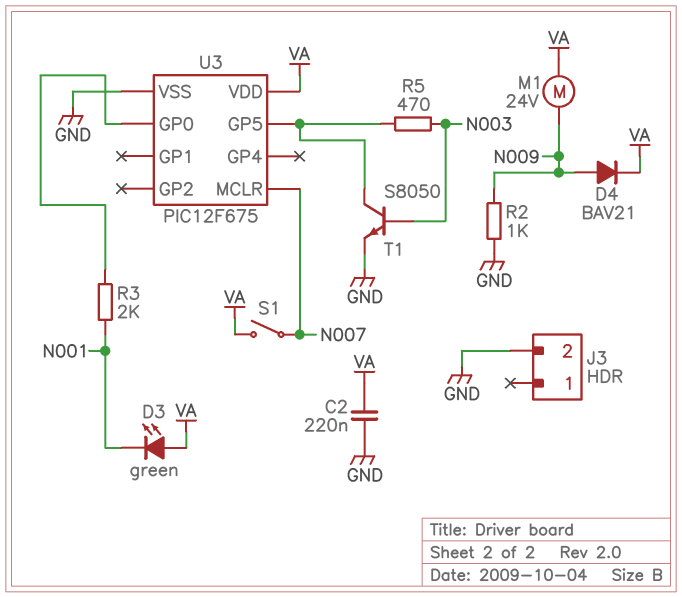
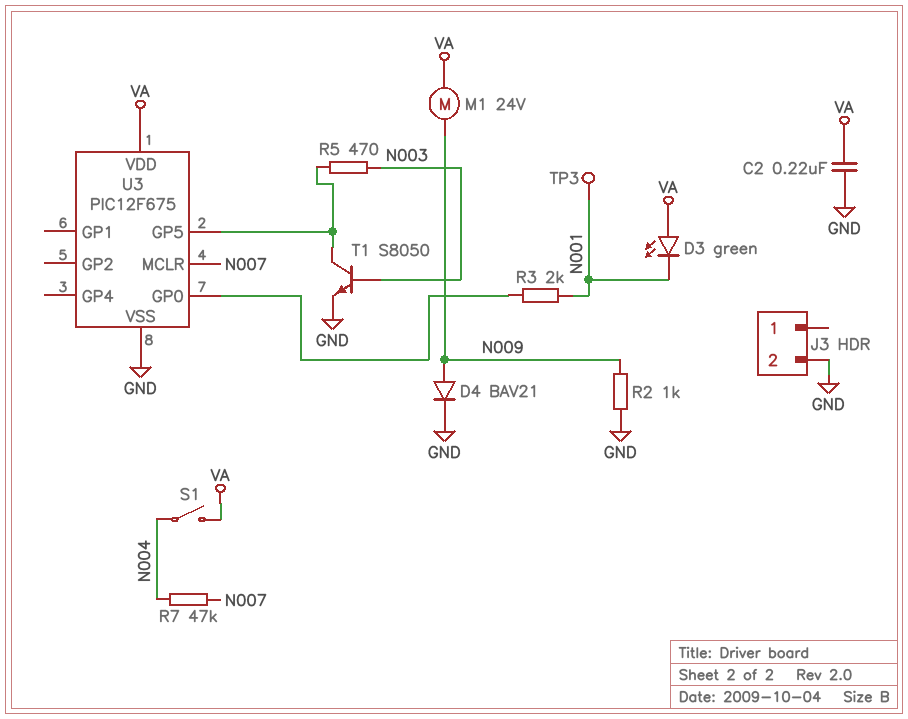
D4: diode BAV21 (A N009, K VA) -> diode BAV21 (A N009, K GND)
R7: none -> 47k (N004, N007)
S1: switch (N007, VA) -> switch (N004, VA)
TP3: none -> test point (N001)

